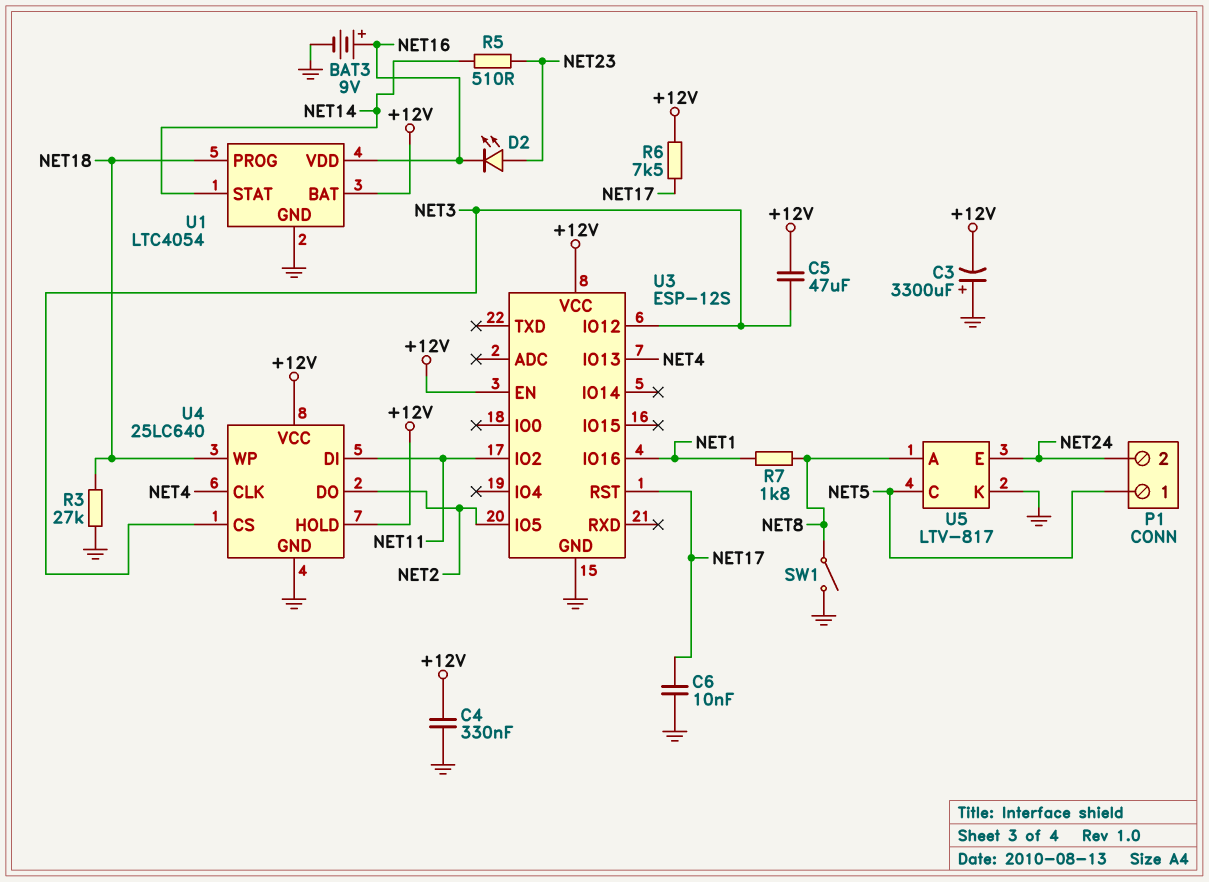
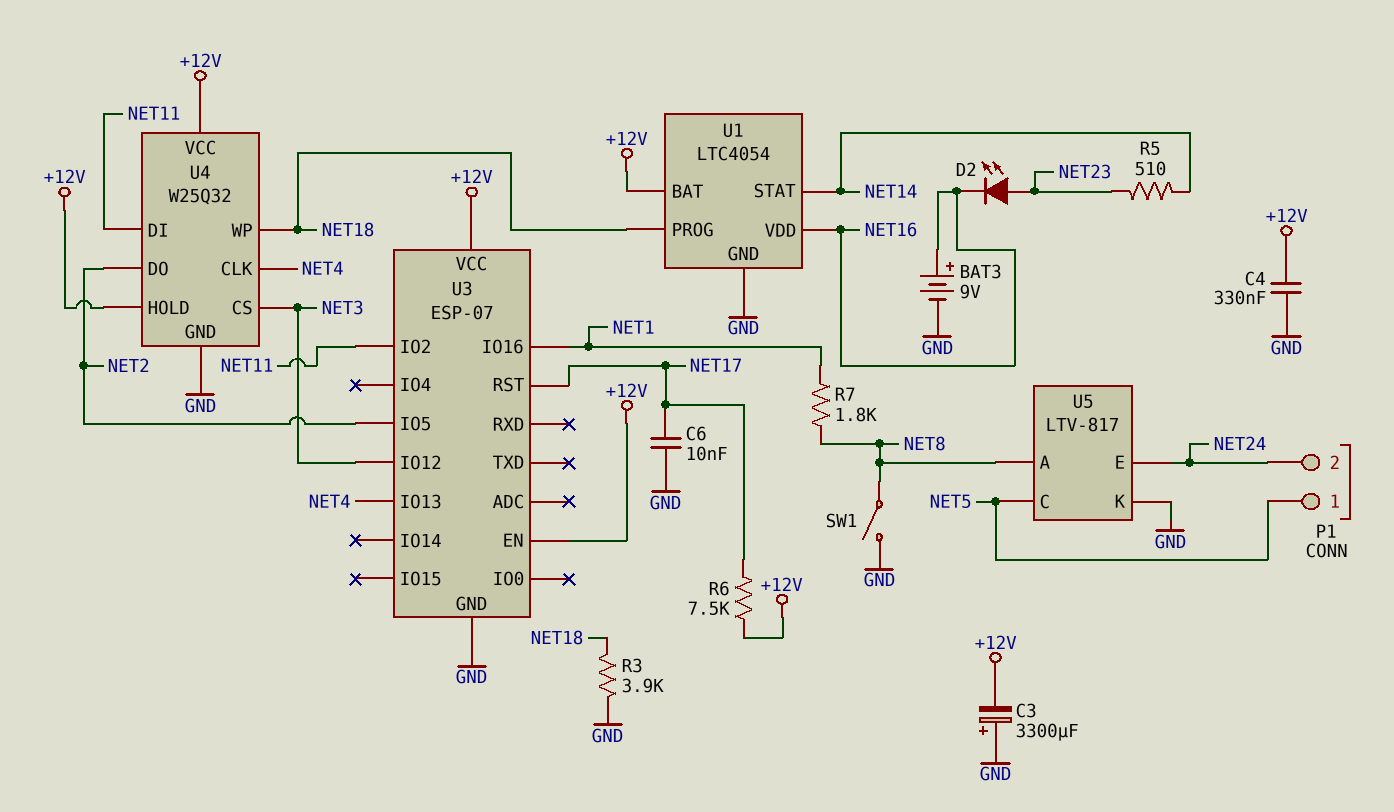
C5: 47uF (+12V, NET3) -> none
R3: 27k (GND, NET18) -> 3.9k (GND, NET18)
U3: ESP-12S -> ESP-07
U4: 25LC640 -> W25Q32

